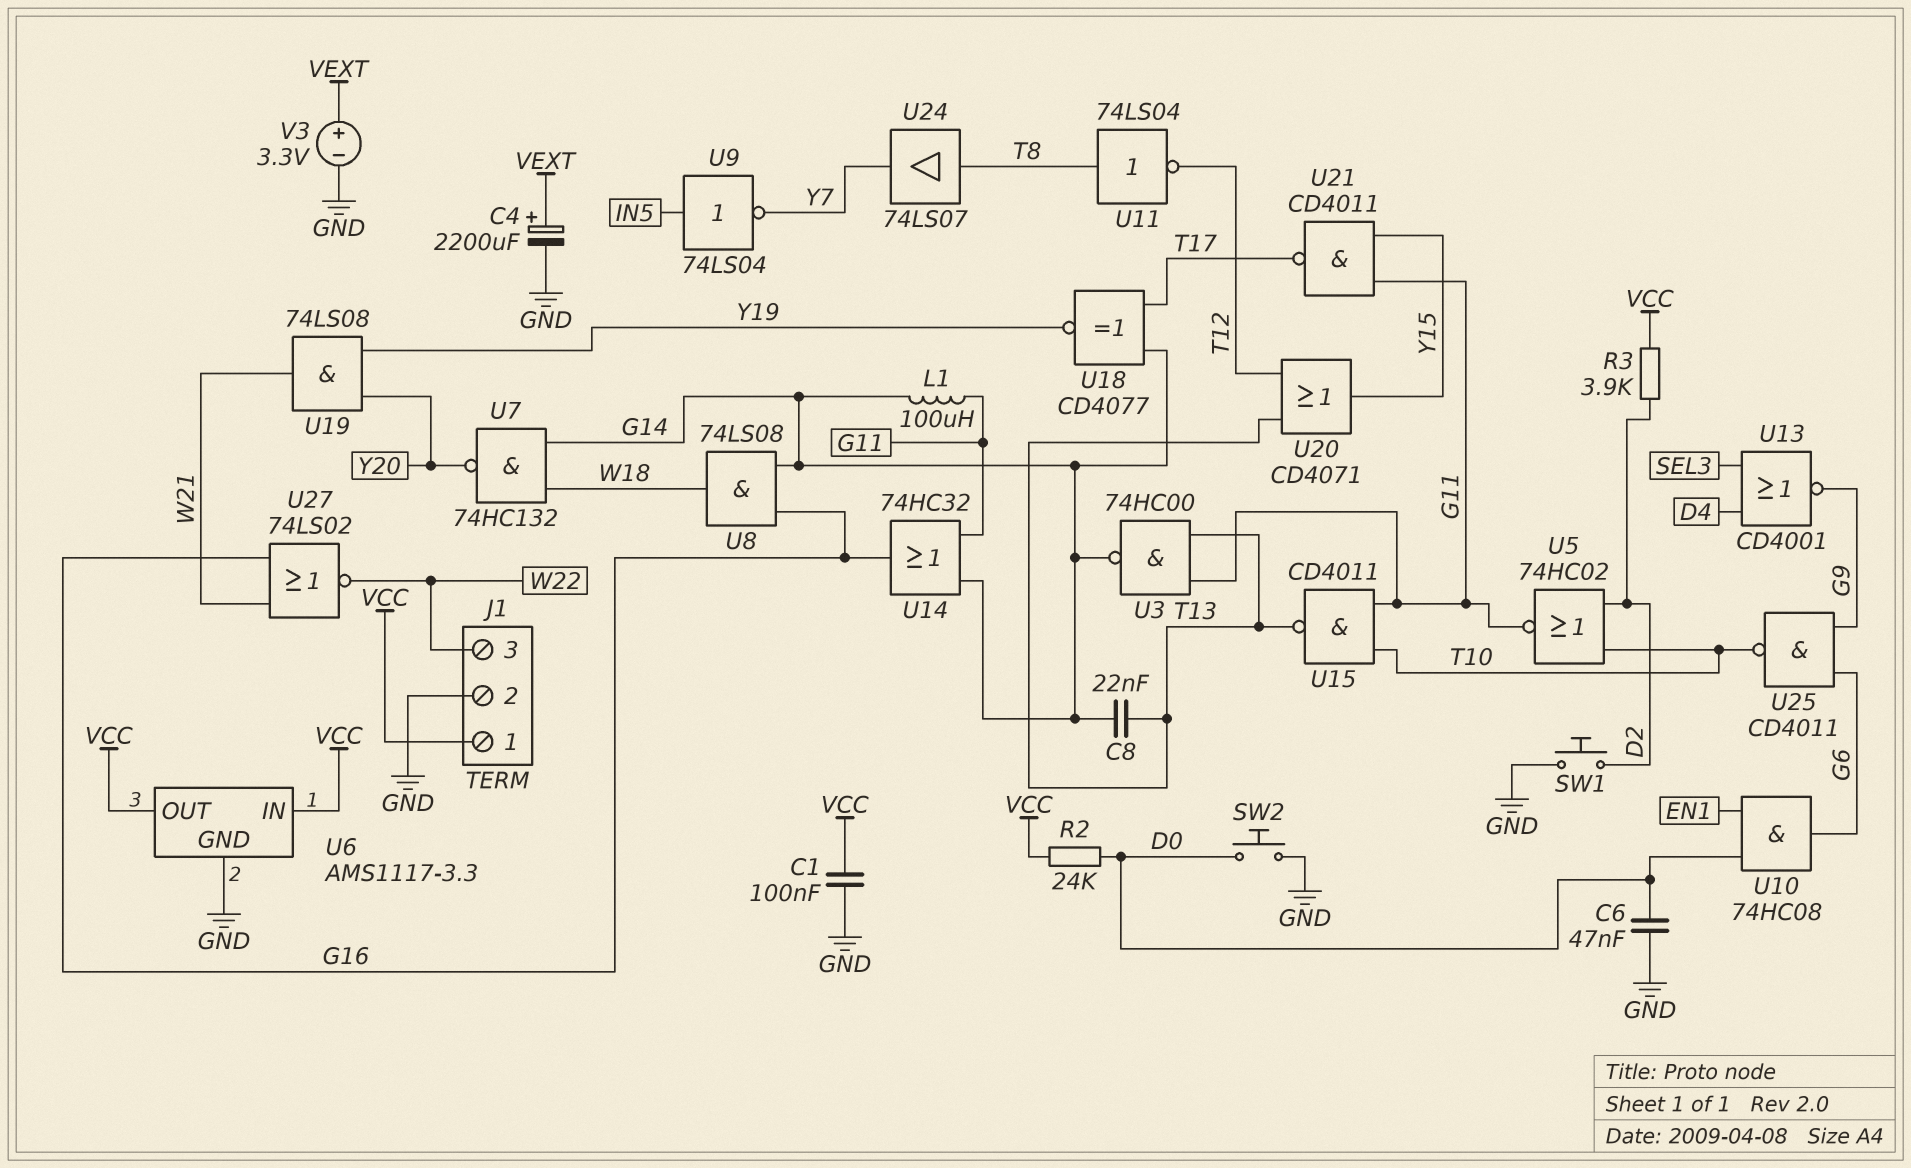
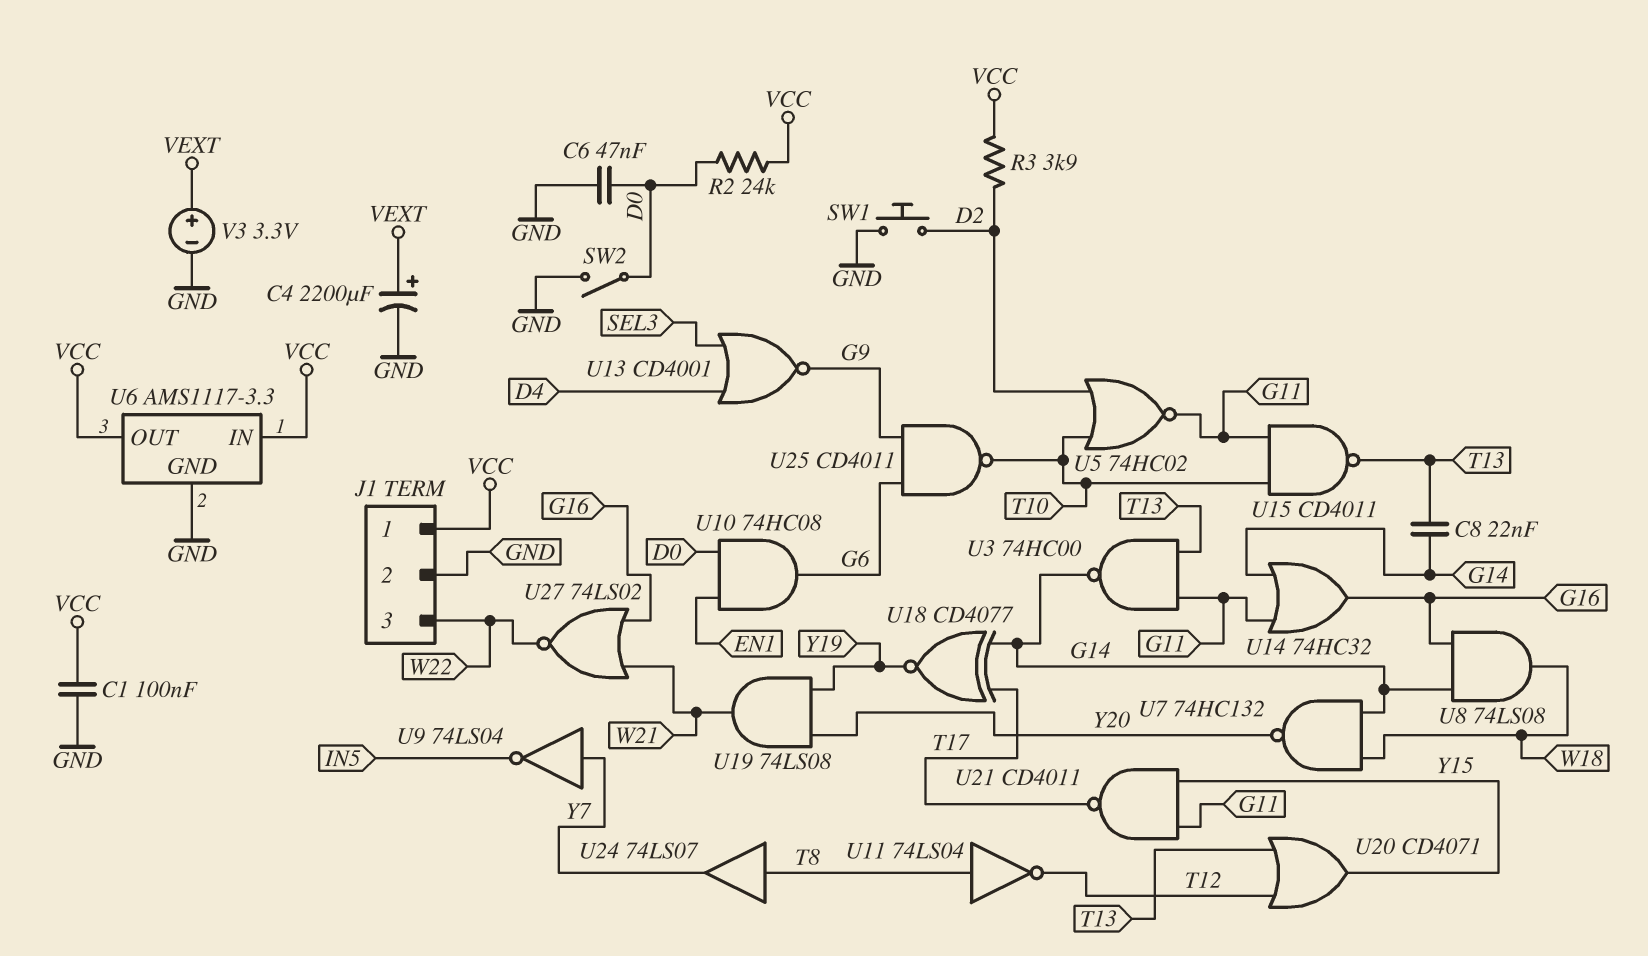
L1: 100uH (G11, G14) -> none
SW2: button (D0, GND) -> switch (D0, GND)
U9: NOT 74LS04 (in IN5, out Y7) -> NOT 74LS04 (in Y7, out IN5)

